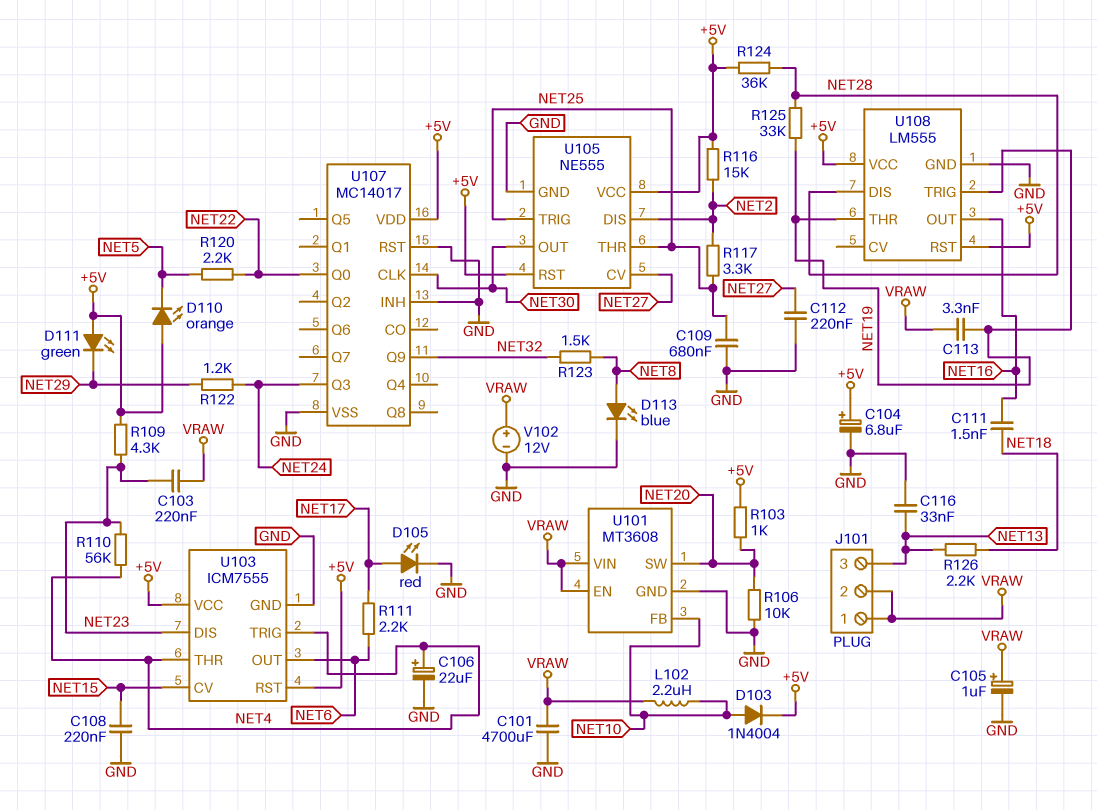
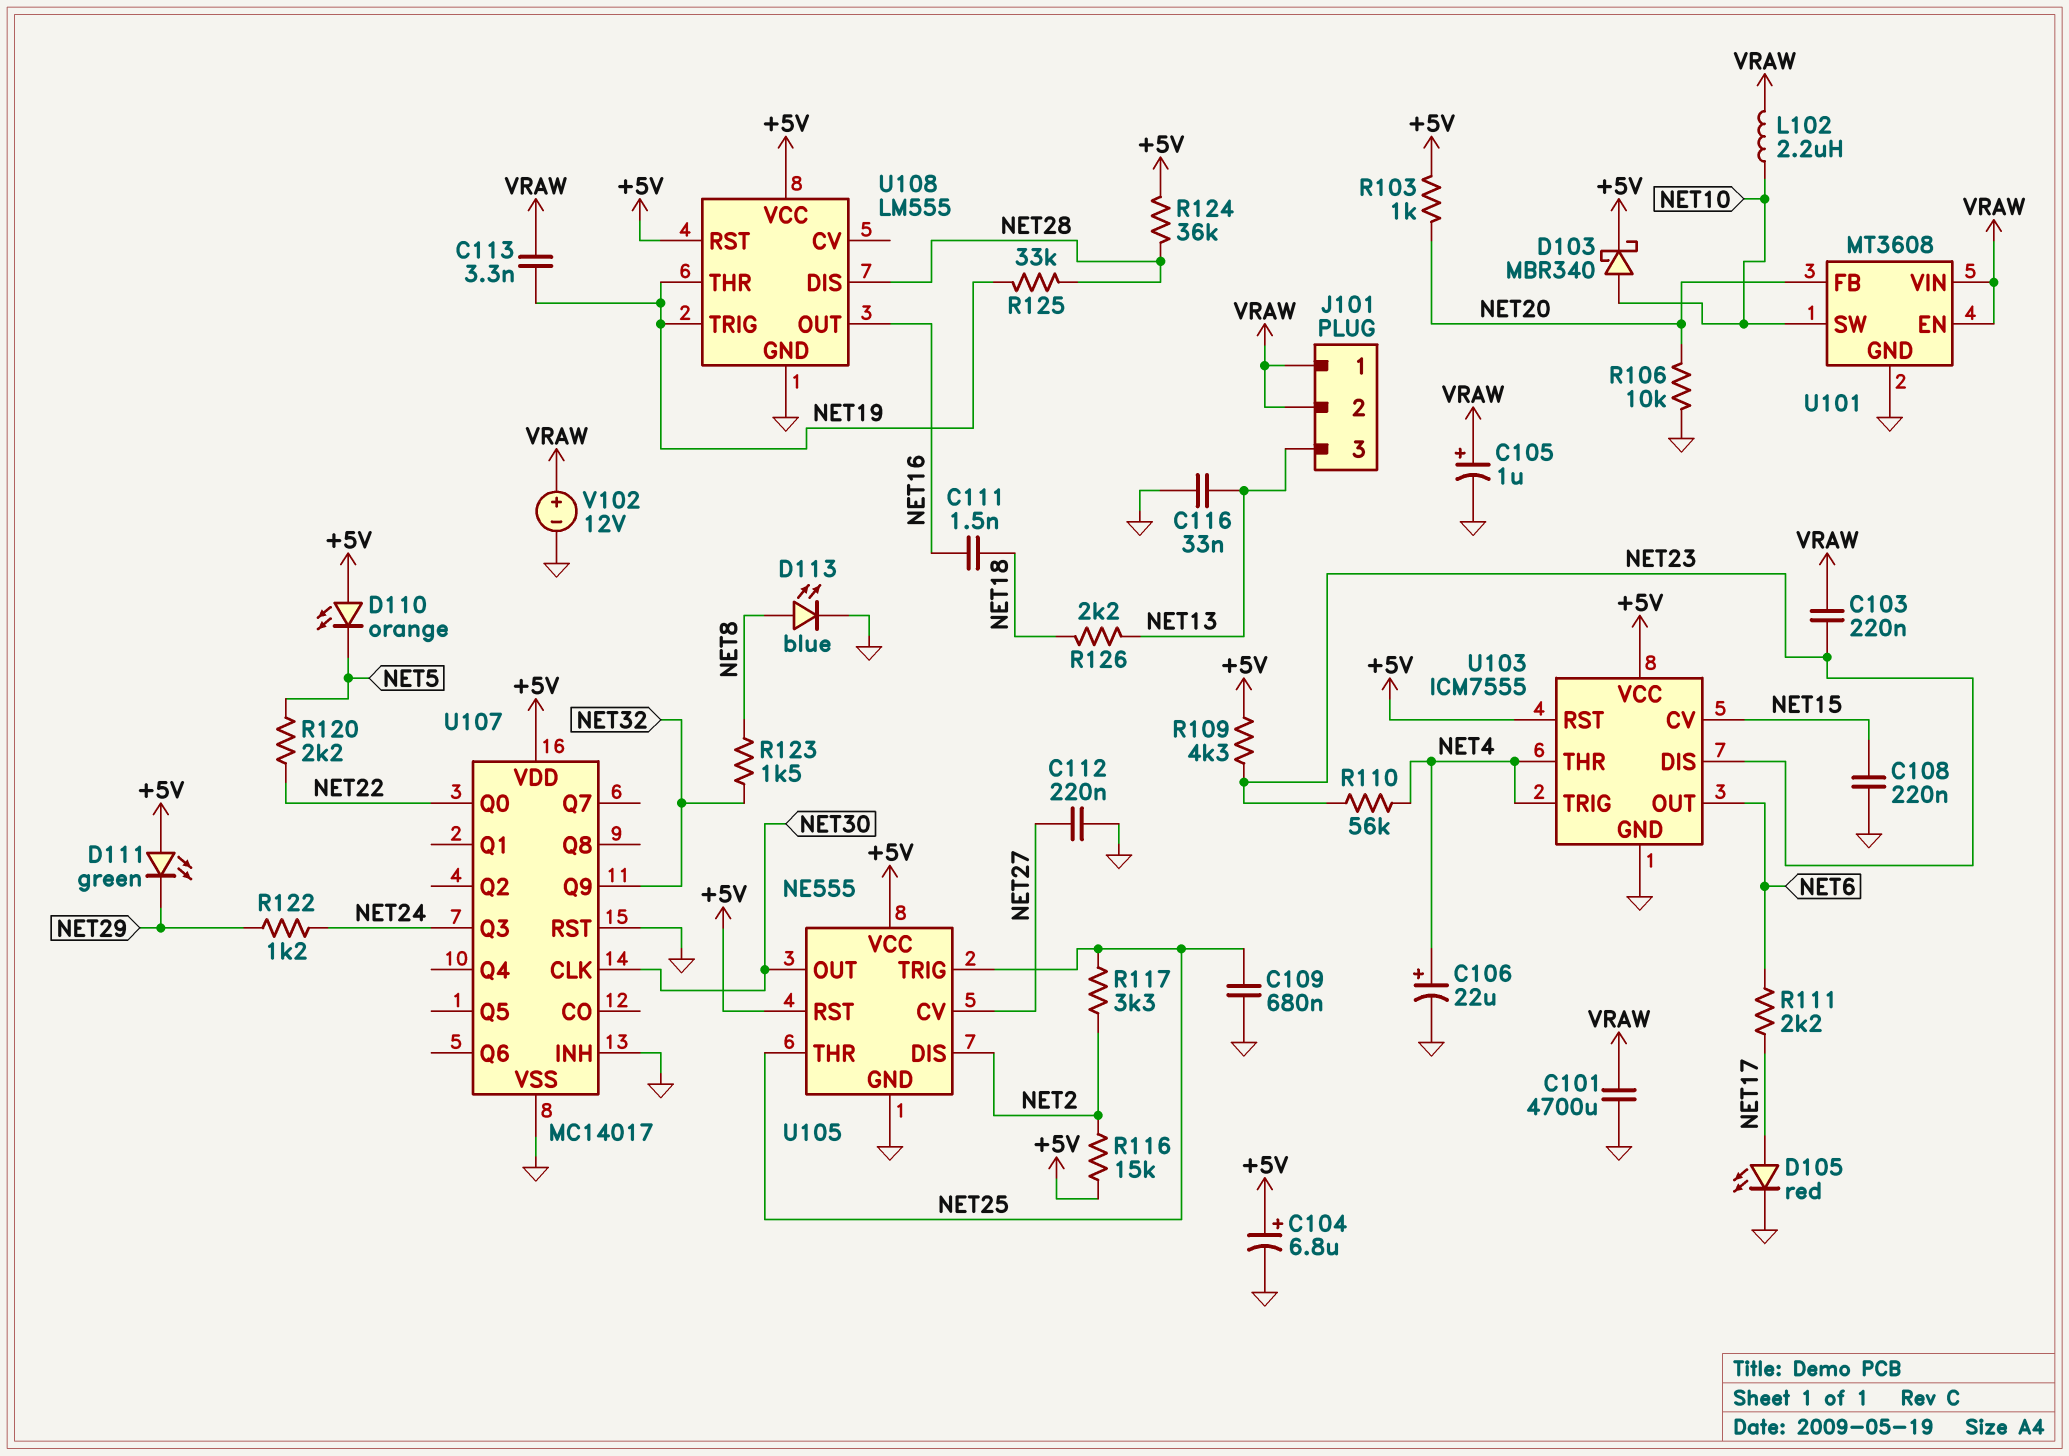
D103: diode 1N4004 (A NET10, K +5V) -> schottky MBR340 (A NET10, K +5V)
U101 pin FB: NET10 -> NET20
U101 pin SW: NET20 -> NET10

